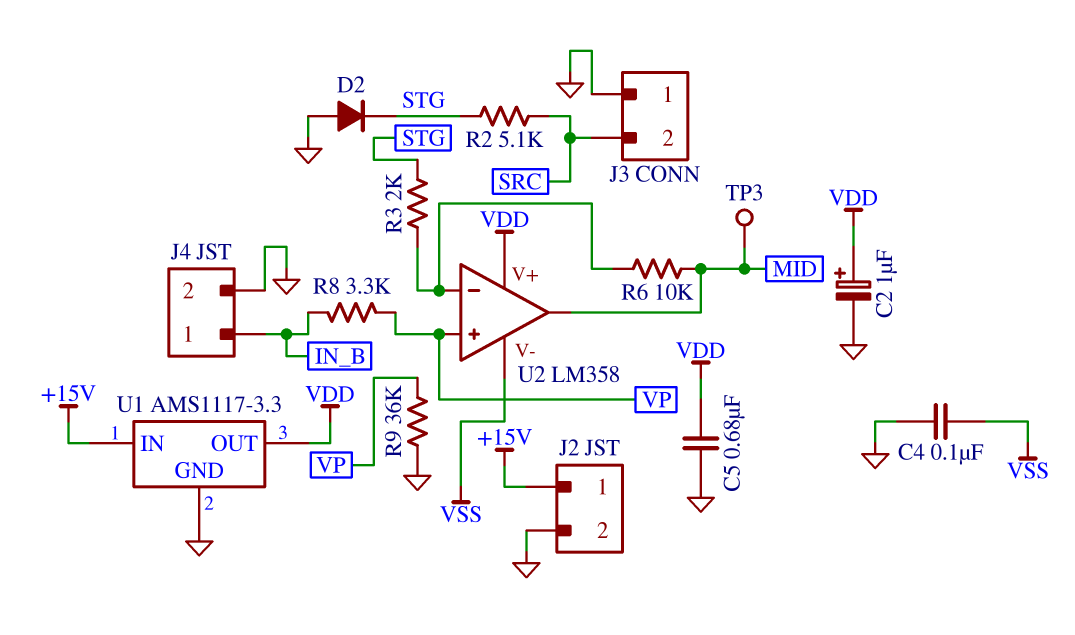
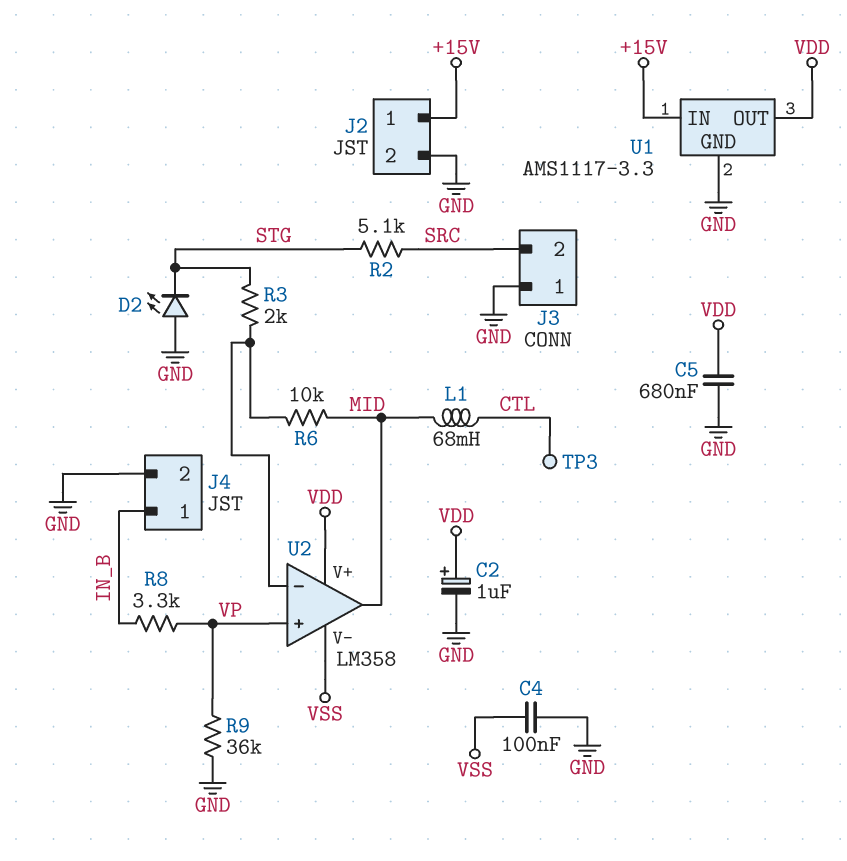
D2: diode (A GND, K STG) -> LED (A GND, K STG)
L1: none -> 68mH (CTL, MID)
TP3: test point (MID) -> test point (CTL)

